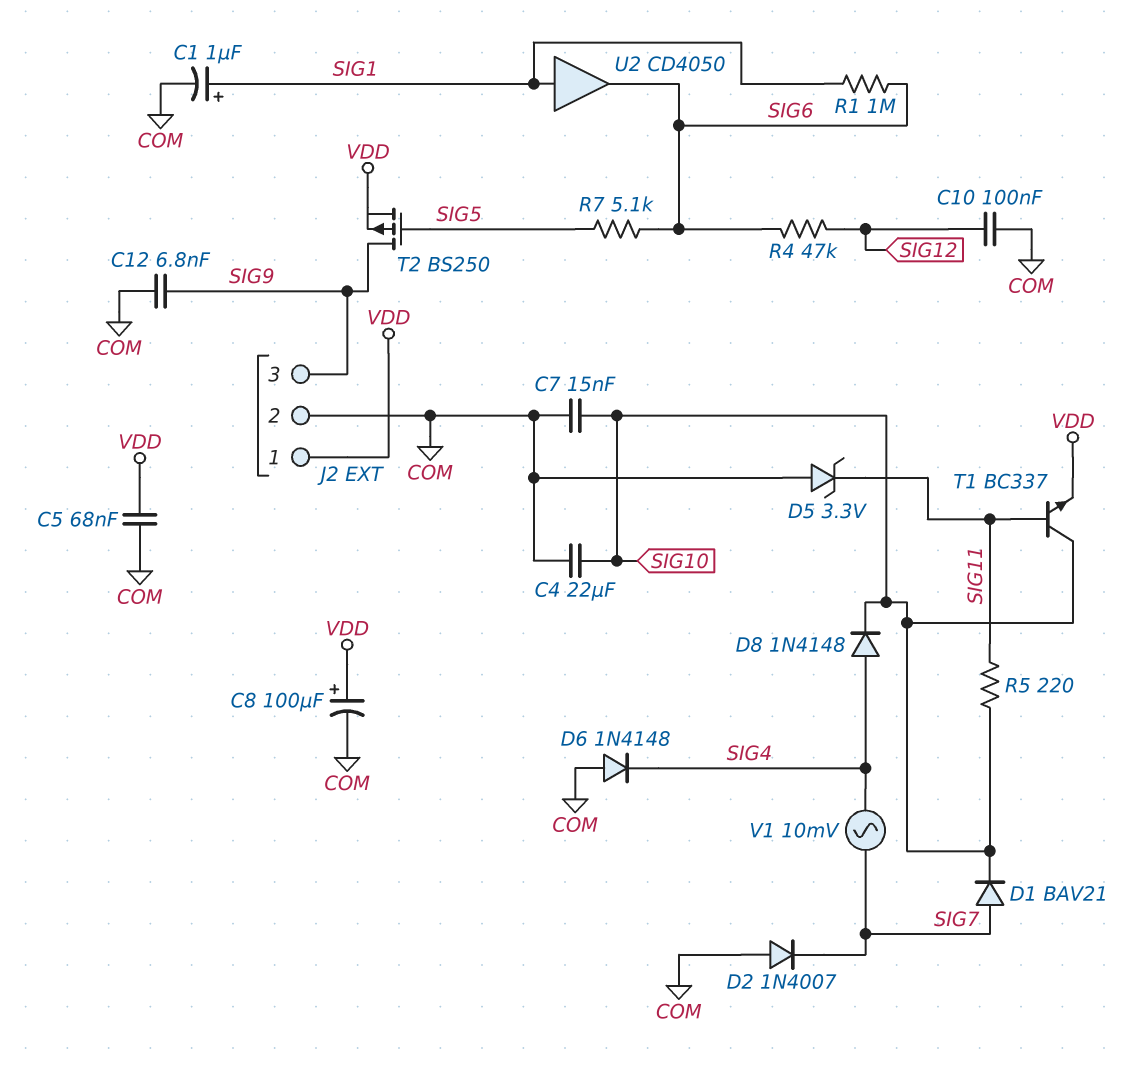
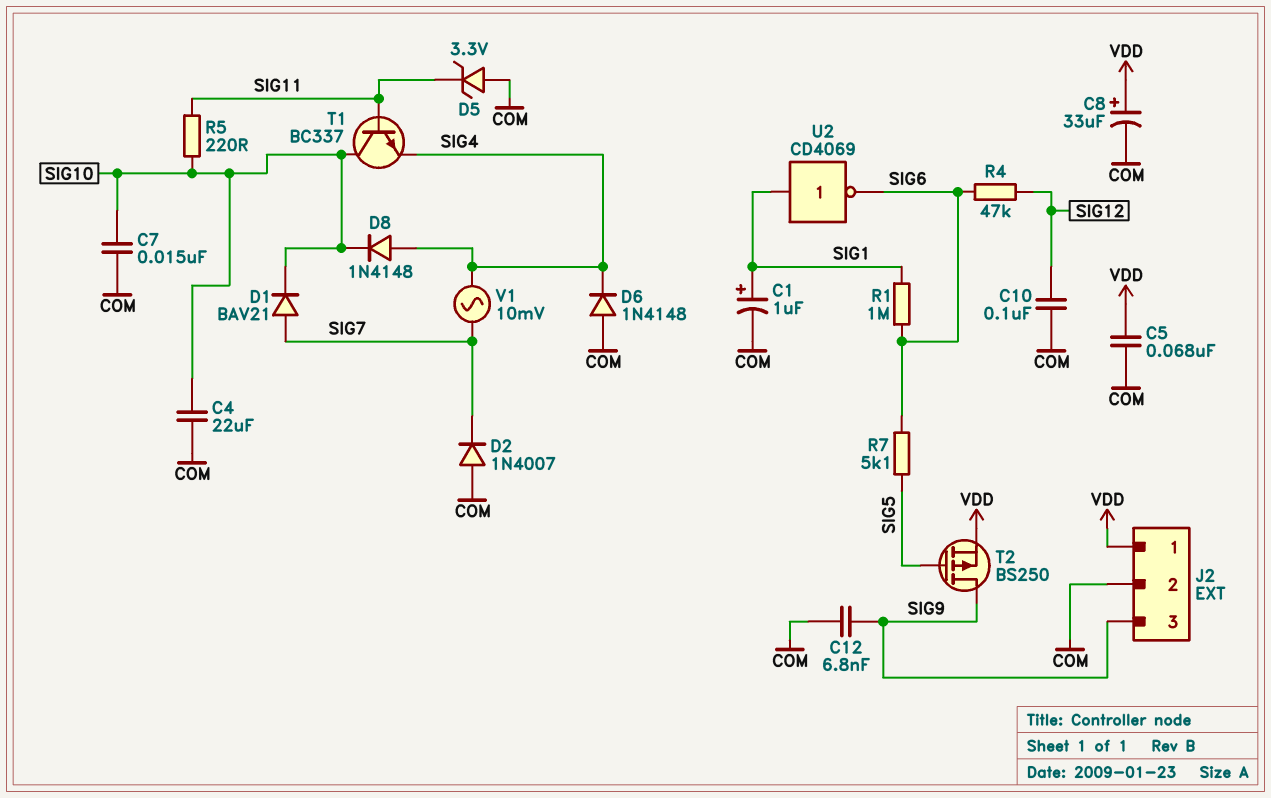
C8: 100uF (plus VDD, minus COM) -> 33uF (plus VDD, minus COM)
T1: NPN BC337 (B SIG11, C SIG10, E VDD) -> NPN BC337 (B SIG11, C SIG10, E SIG4)
U2: buffer CD4050 (in SIG1, out SIG6) -> NOT CD4069 (in SIG1, out SIG6)

